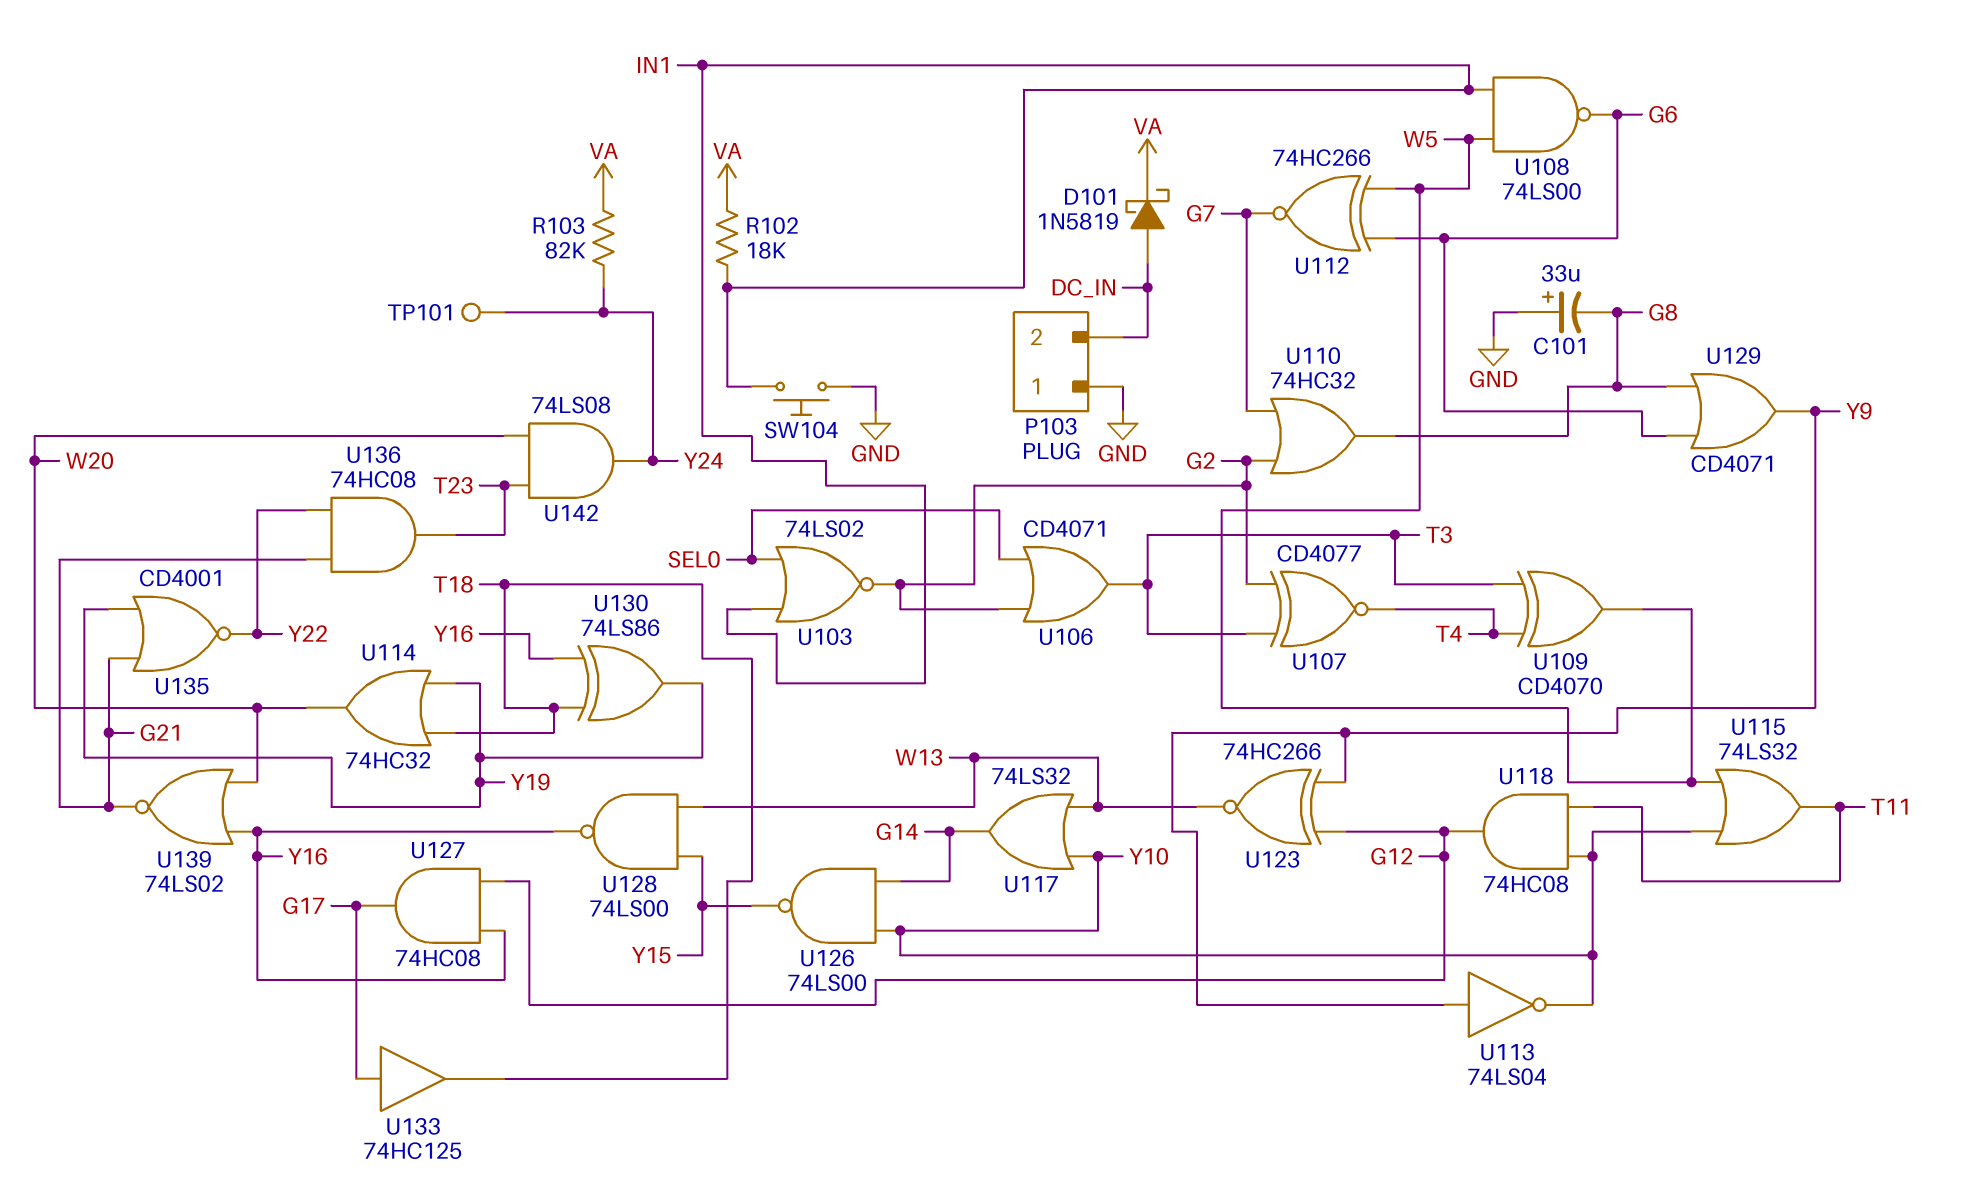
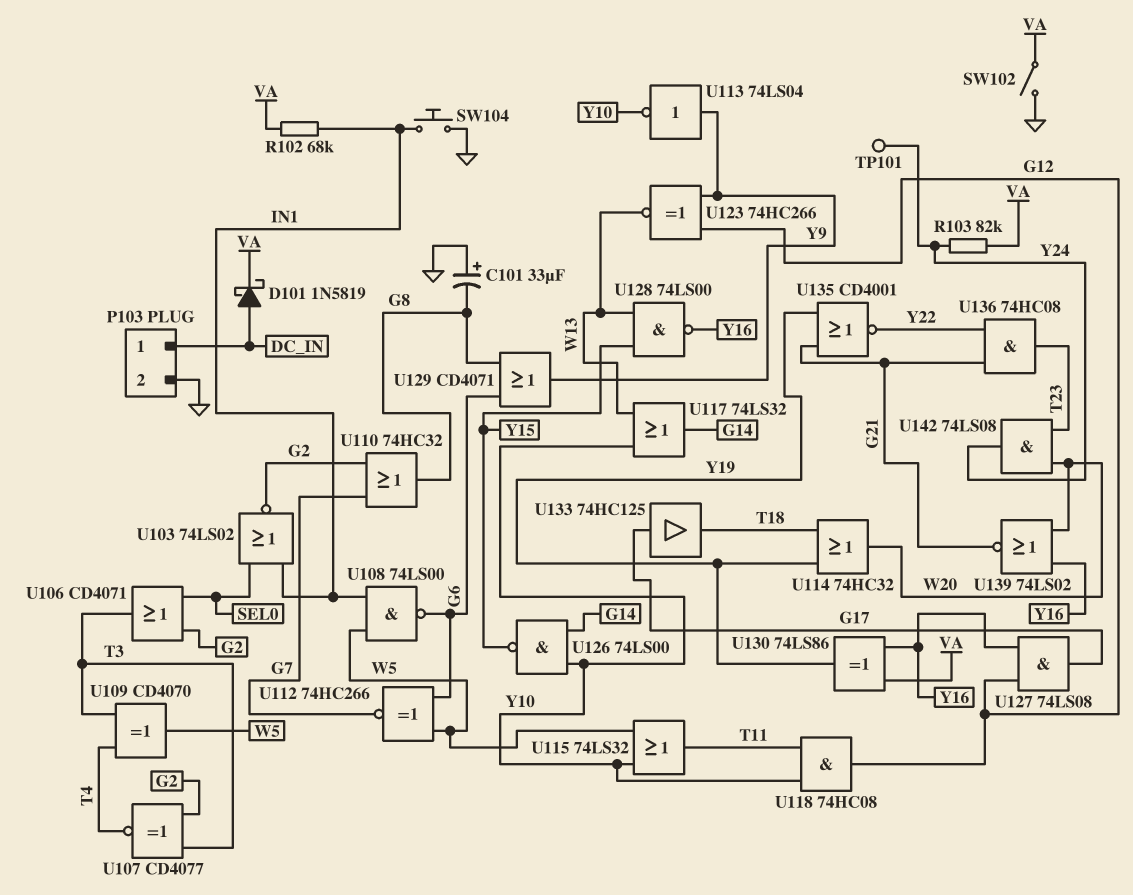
P103 pin 1: GND -> DC_IN
P103 pin 2: DC_IN -> GND
R102: 18k (IN1, VA) -> 68k (IN1, VA)
SW102: none -> switch (GND, VA)
U127: AND 74HC08 (in G12, in Y16, out G17) -> AND 74LS08 (in G12, in Y16, out G17)
U130: XOR 74LS86 (in T18, in Y16, out Y19) -> XOR 74LS86 (in VA, in Y16, out Y19)

